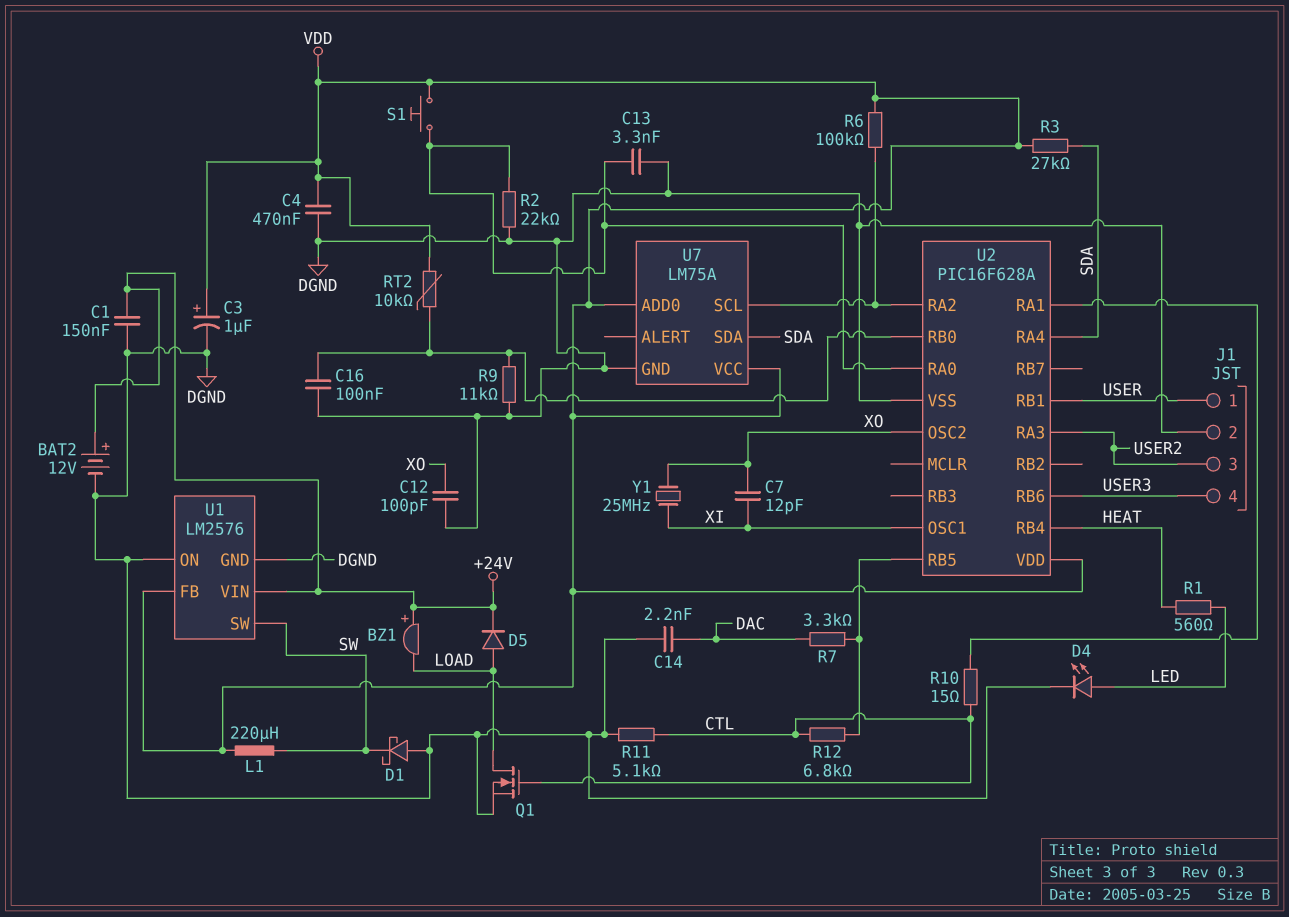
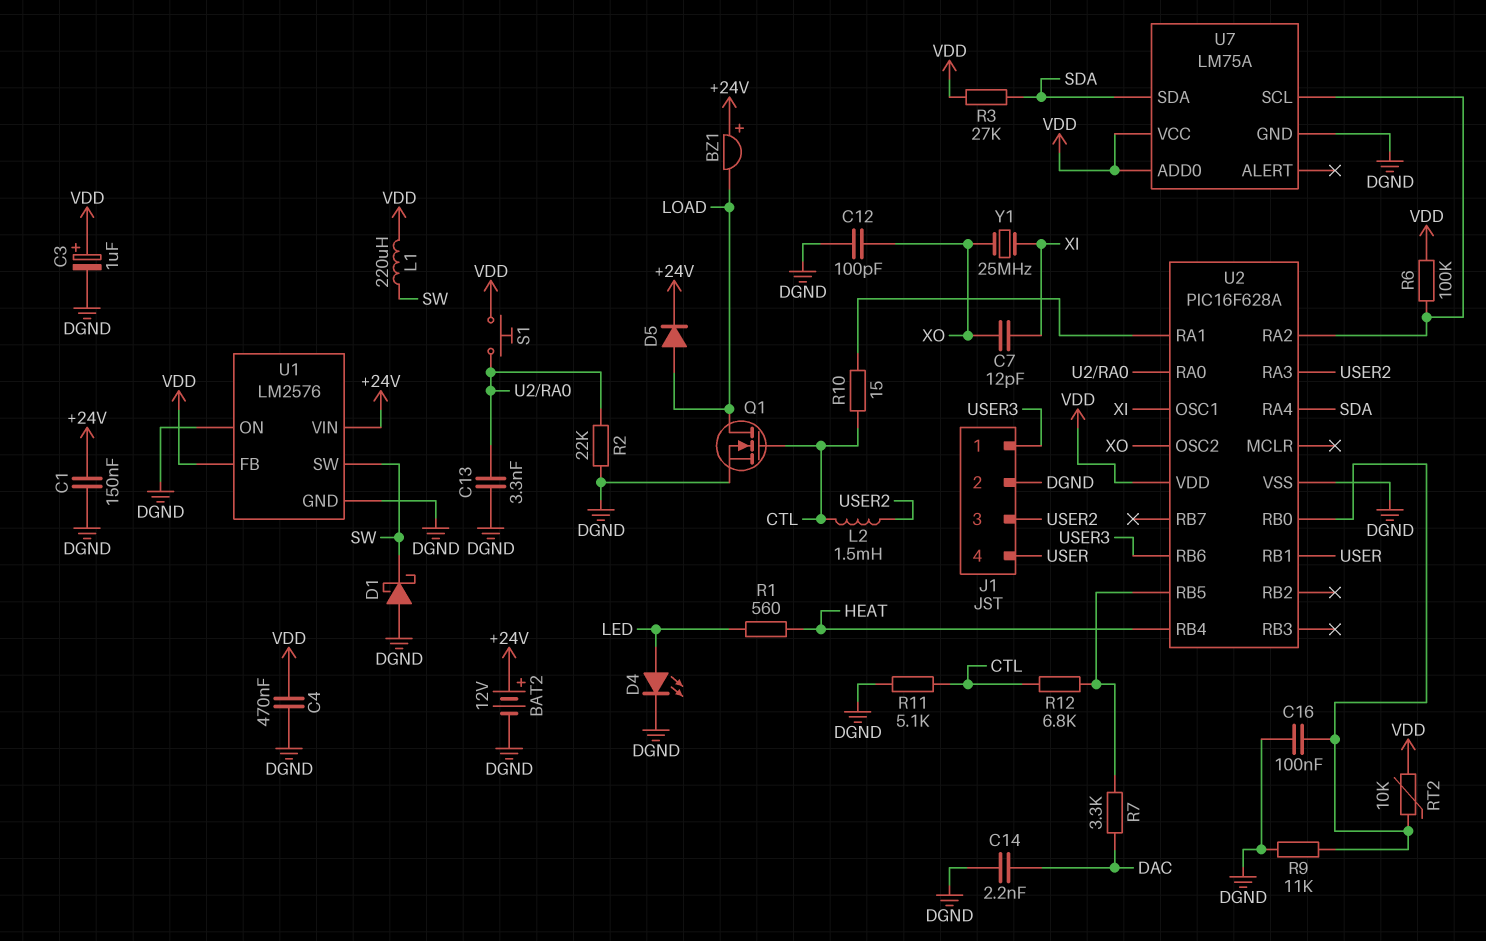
J1 pin 1: USER -> USER3
J1 pin 4: USER3 -> USER
L2: none -> 1.5mH (CTL, USER2)

